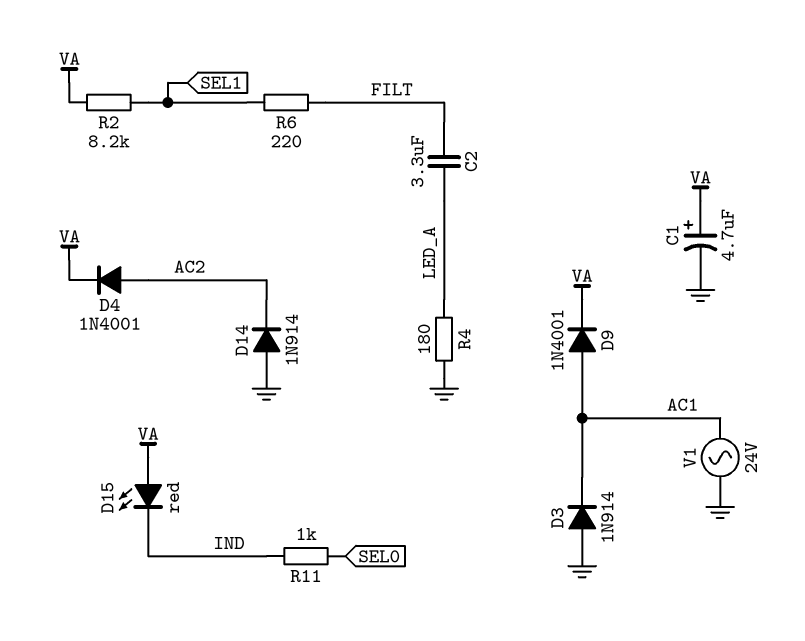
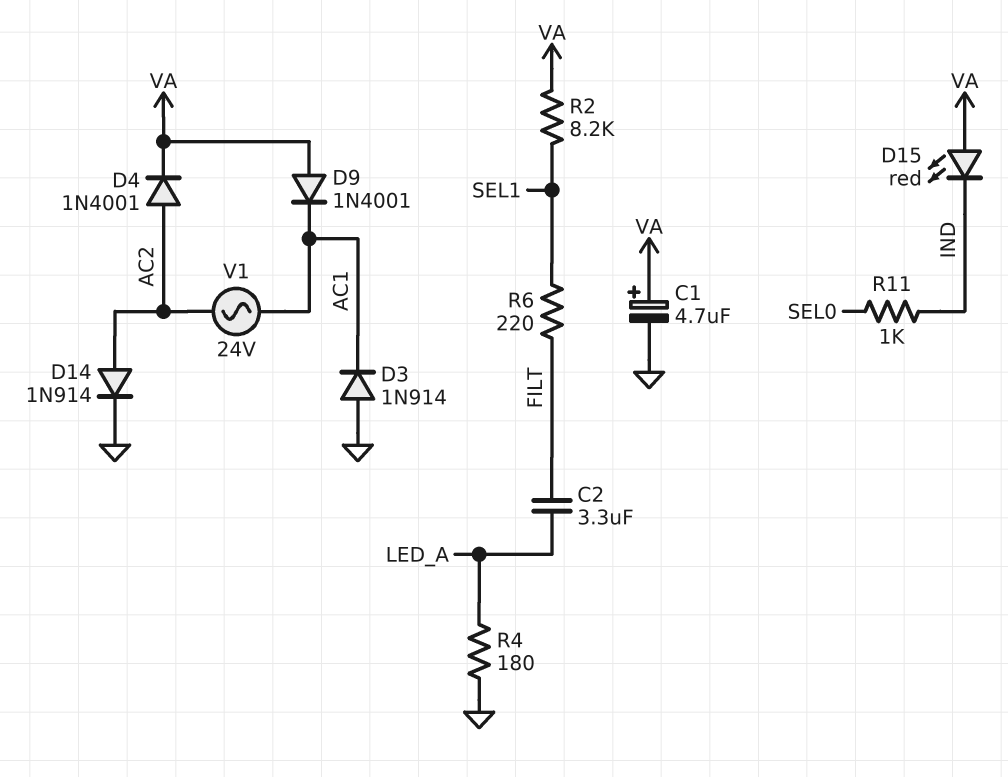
D9: diode 1N4001 (A AC1, K VA) -> diode 1N4001 (A VA, K AC1)
D14: diode 1N914 (A GND, K AC2) -> diode 1N914 (A AC2, K GND)
V1: AC 24V (AC1, GND) -> AC 24V (AC1, AC2)

